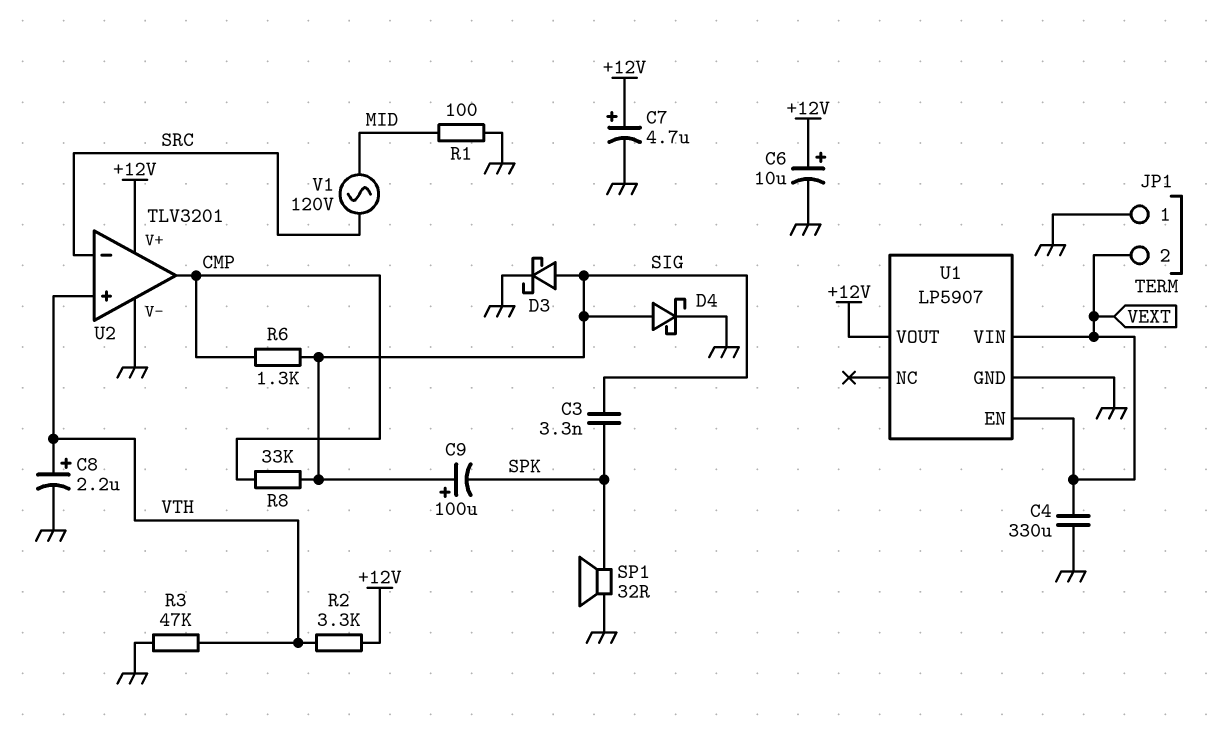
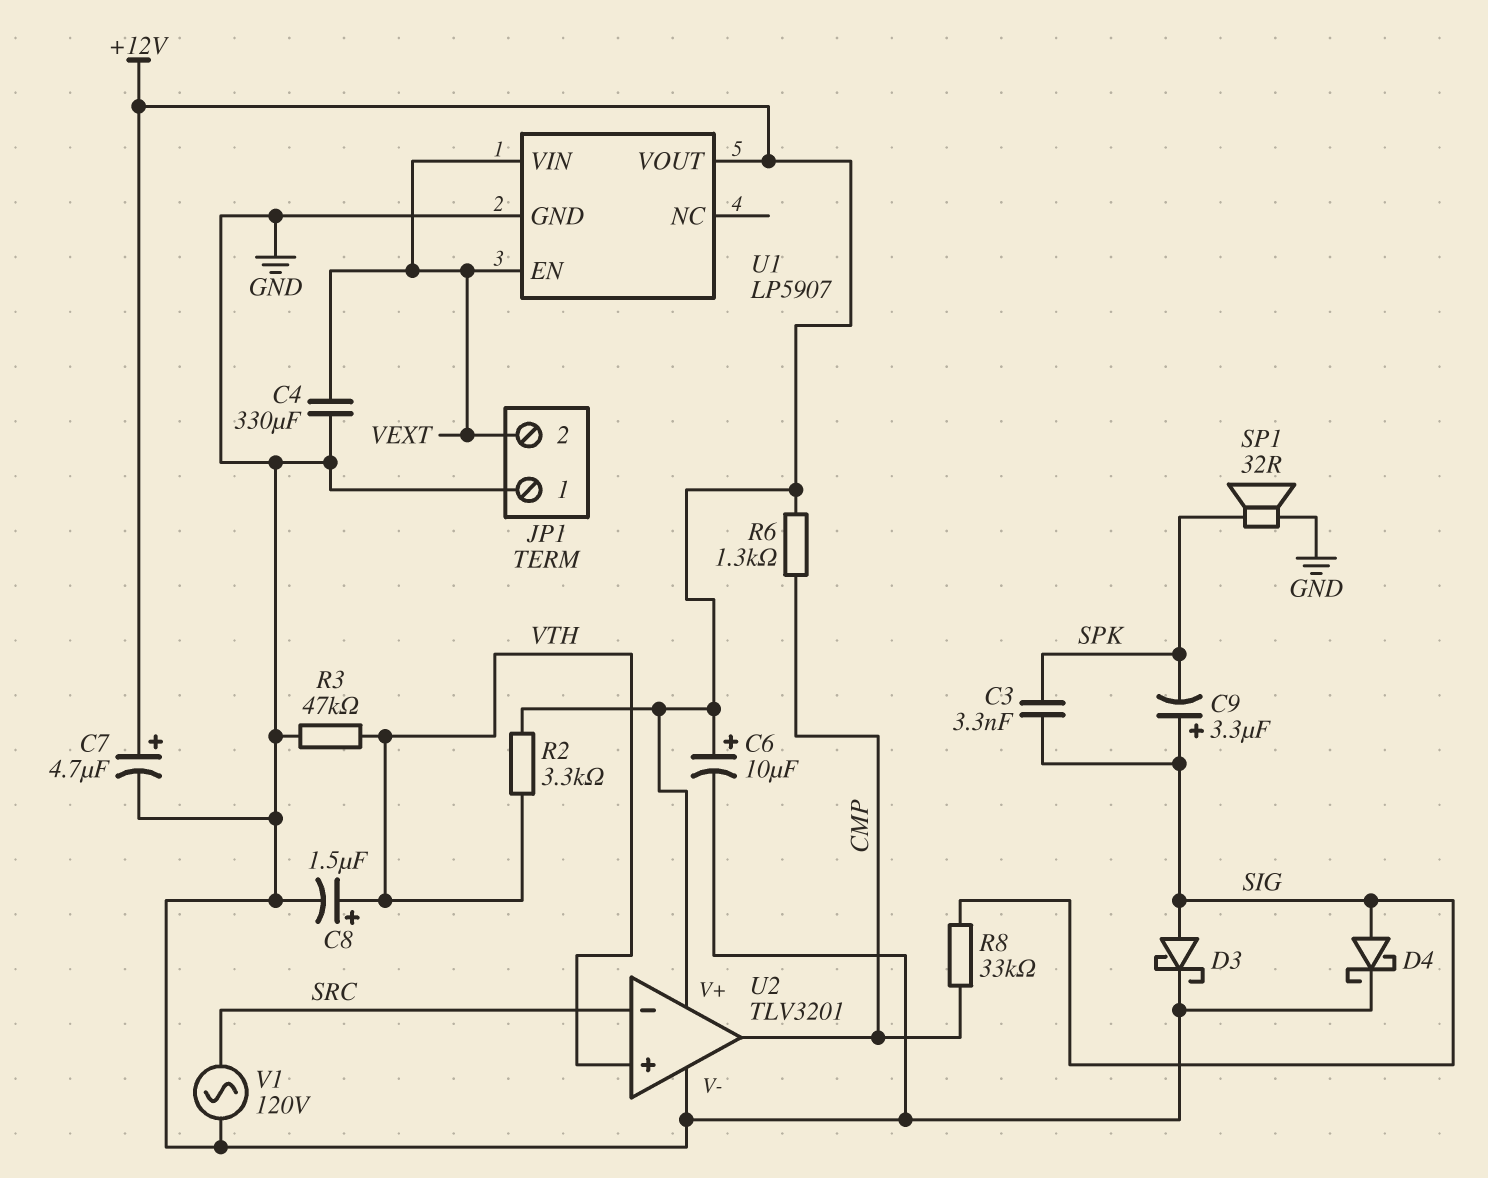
C8: 2.2uF (plus VTH, minus GND) -> 1.5uF (plus VTH, minus GND)
C9: 100uF (plus SIG, minus SPK) -> 3.3uF (plus SIG, minus SPK)
R1: 100 (GND, MID) -> none
R6: 1.3k (CMP, SIG) -> 1.3k (+12V, CMP)
V1: AC 120V (MID, SRC) -> AC 120V (GND, SRC)

